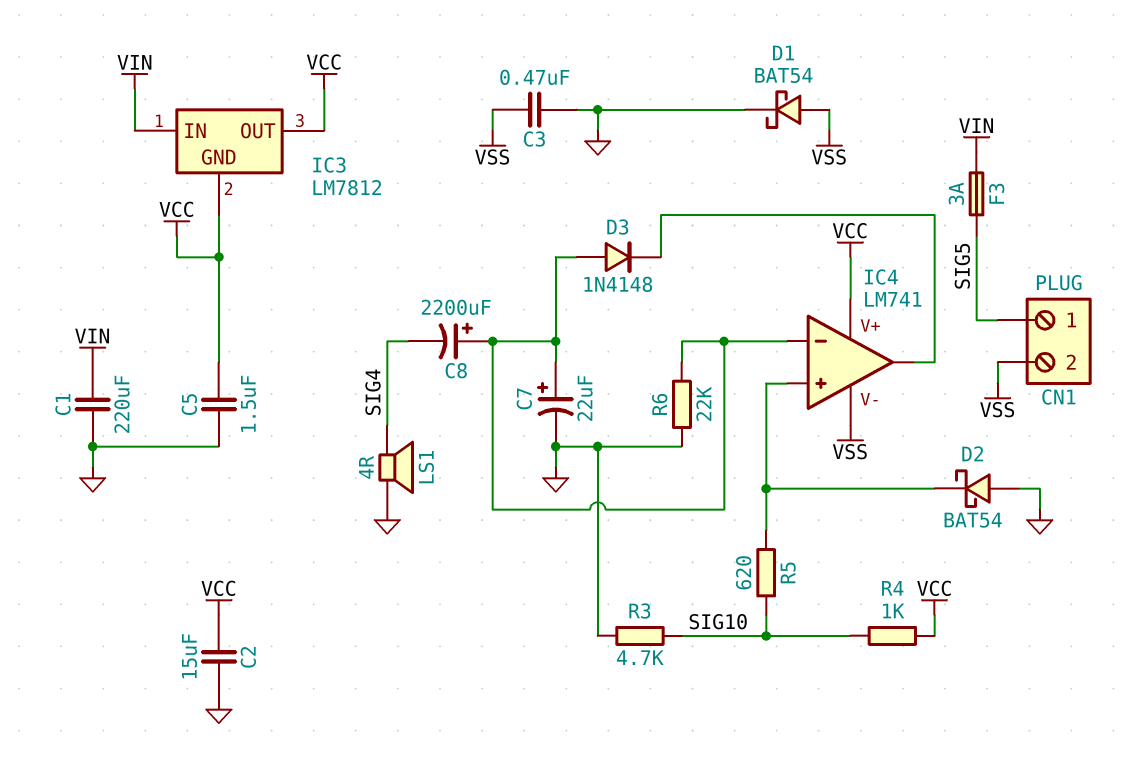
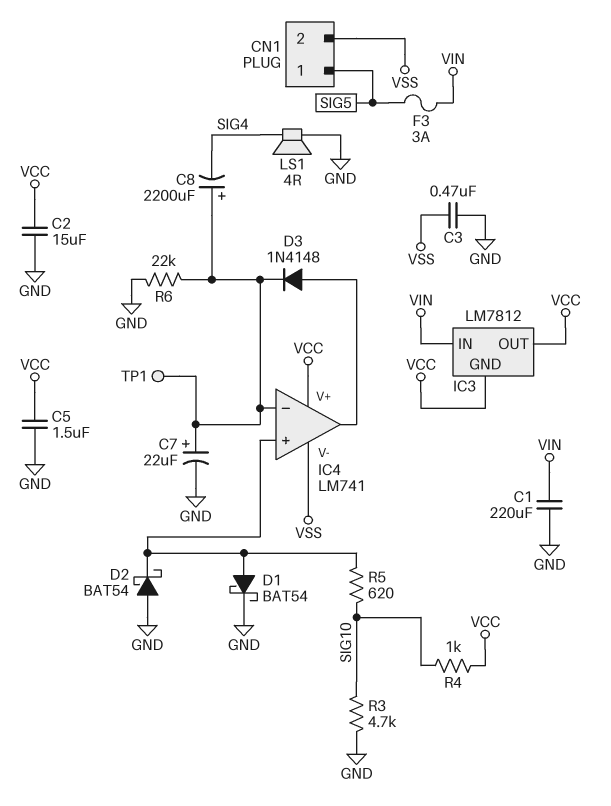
D1: schottky BAT54 (A VSS, K GND) -> schottky BAT54 (A IC4/in+, K GND)
D3: diode 1N4148 (A IC4/in-, K IC4/out) -> diode 1N4148 (A IC4/out, K IC4/in-)
TP1: none -> test point (IC4/in-)

